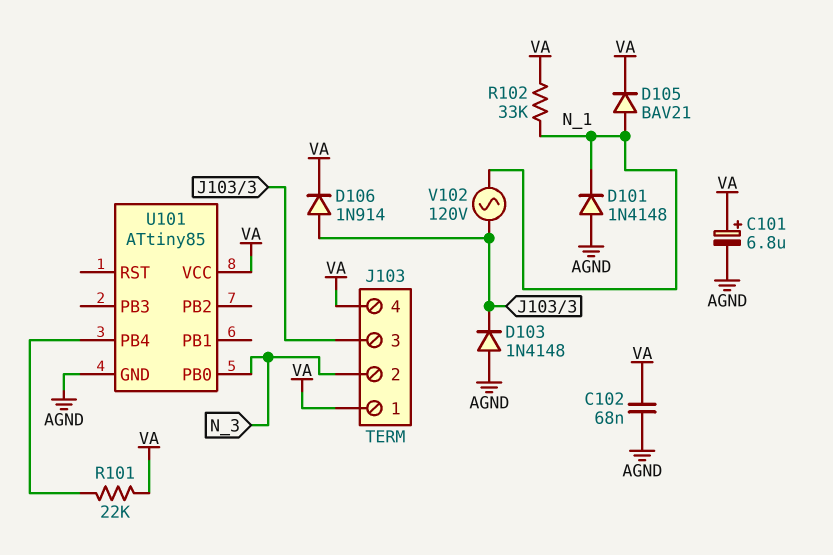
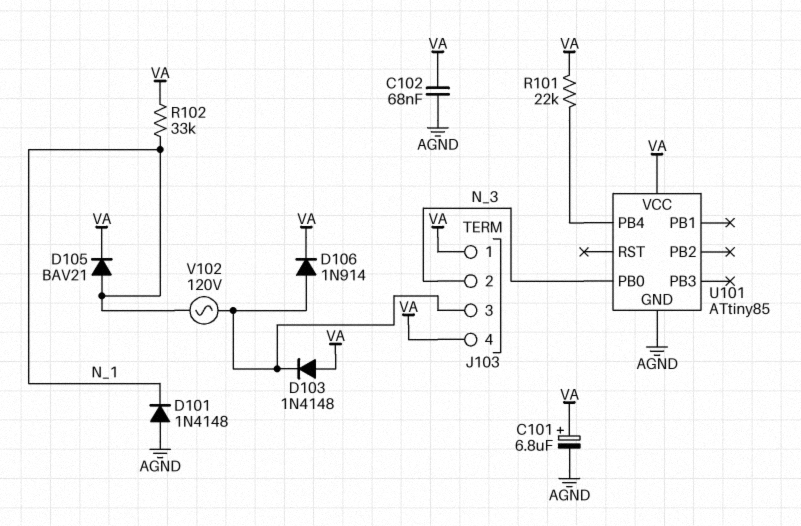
D103: diode 1N4148 (A AGND, K J103/3) -> diode 1N4148 (A VA, K J103/3)

